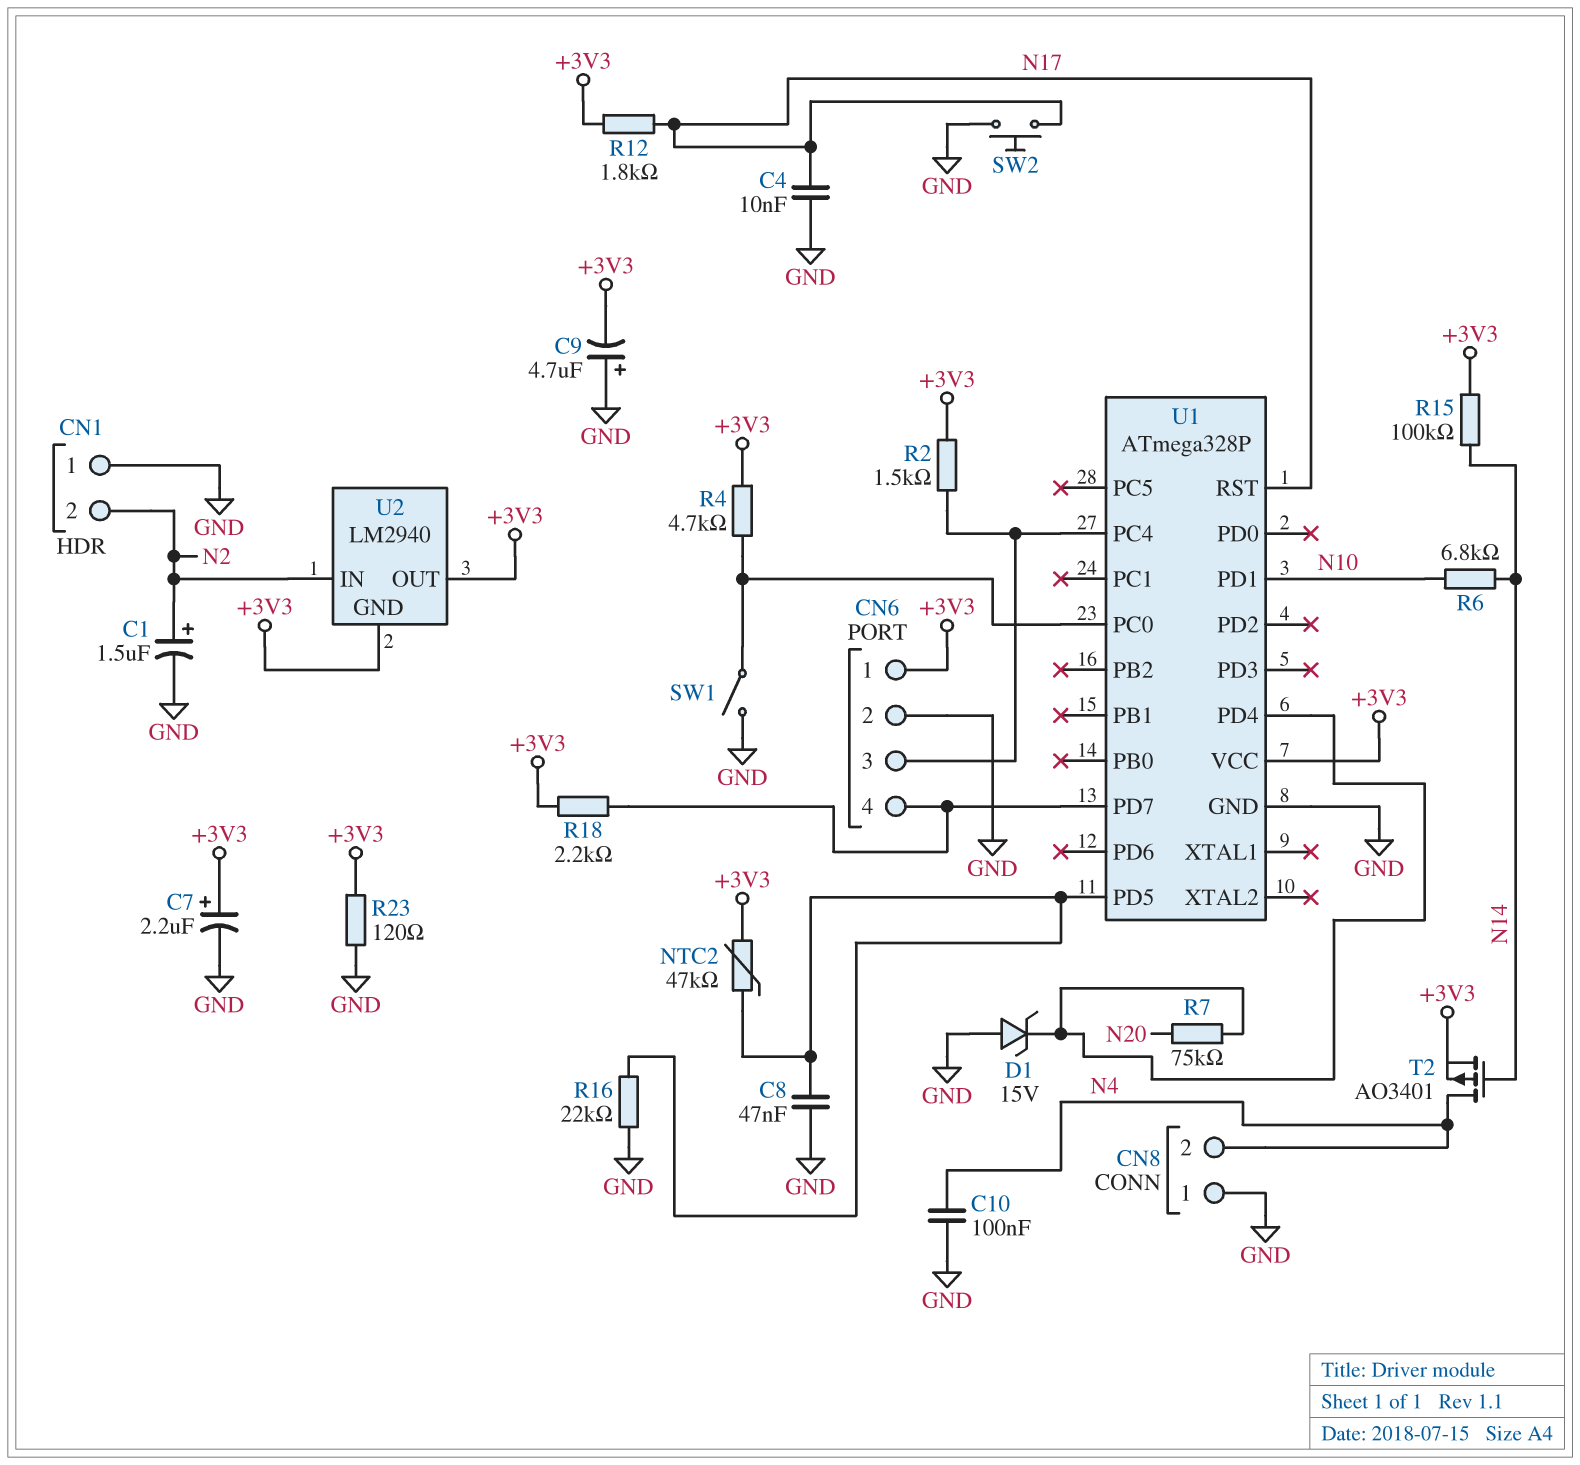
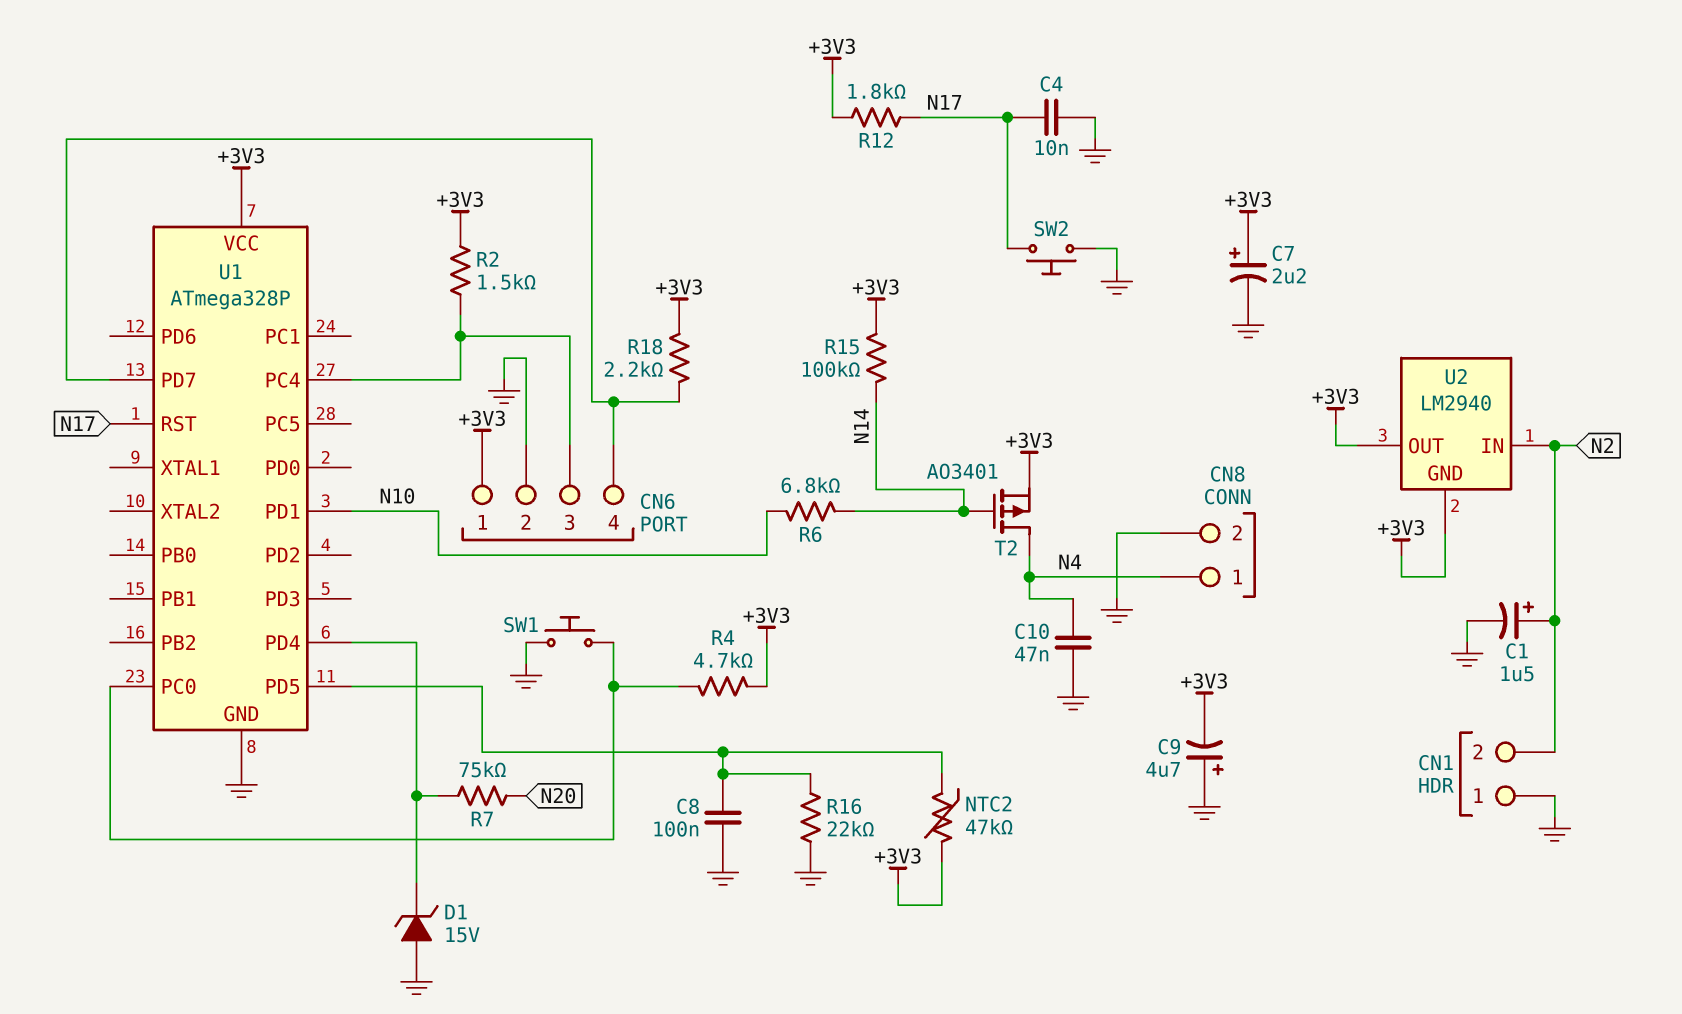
C8: 47nF (GND, U1/PD5) -> 100nF (GND, U1/PD5)
C10: 100nF (GND, N4) -> 47nF (GND, N4)
CN8 pin 1: GND -> N4
CN8 pin 2: N4 -> GND
R23: 120 (+3V3, GND) -> none
SW1: switch (GND, U1/PC0) -> button (GND, U1/PC0)

